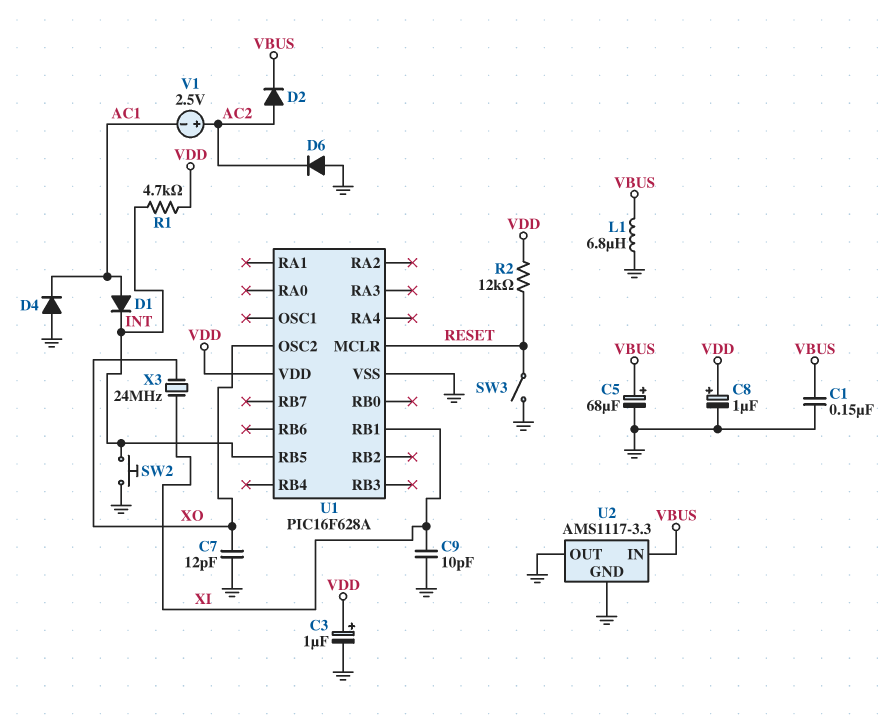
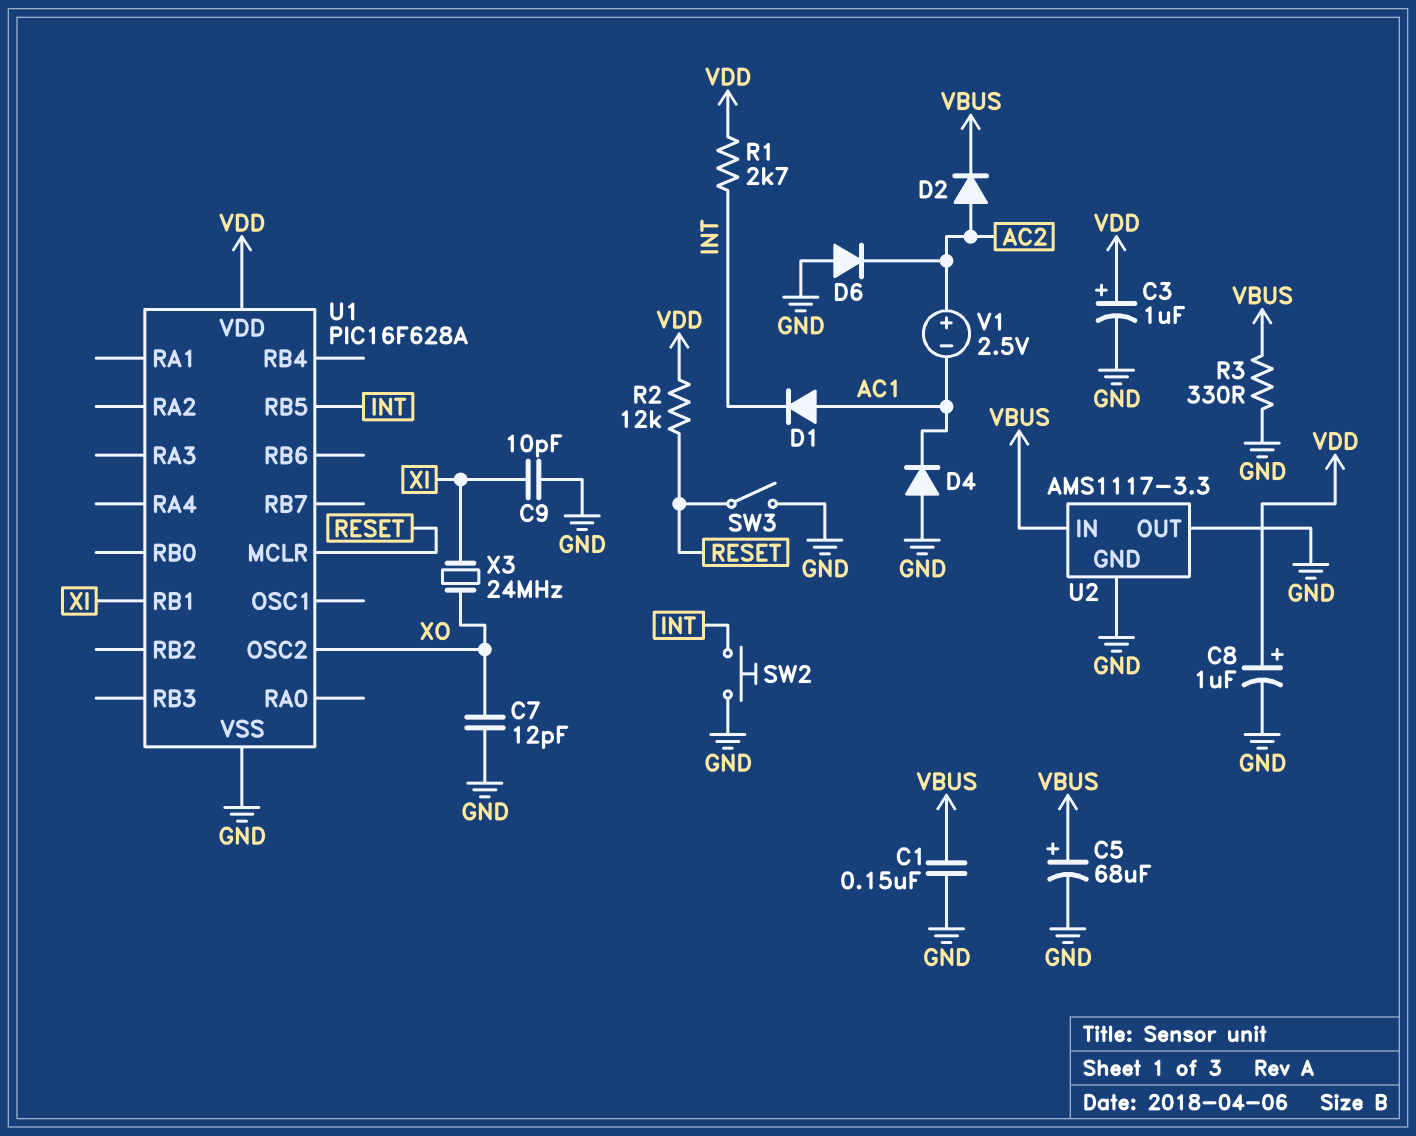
L1: 6.8uH (GND, VBUS) -> none
R1: 4.7k (INT, VDD) -> 2.7k (INT, VDD)
R3: none -> 330 (GND, VBUS)

